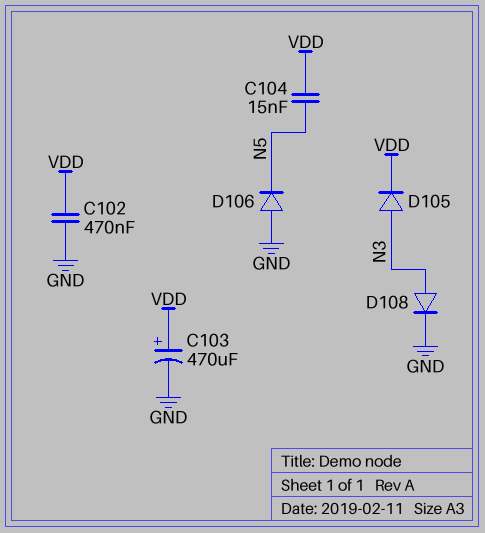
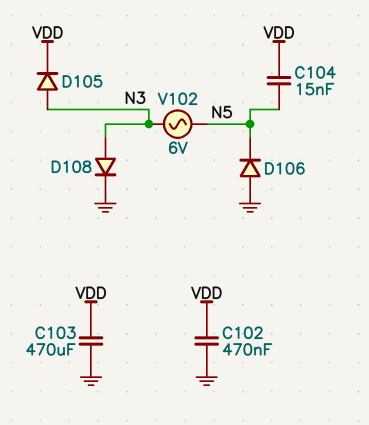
C103: 470uF (plus VDD, minus GND) -> 470uF (GND, VDD)
V102: none -> AC 6V (N3, N5)

